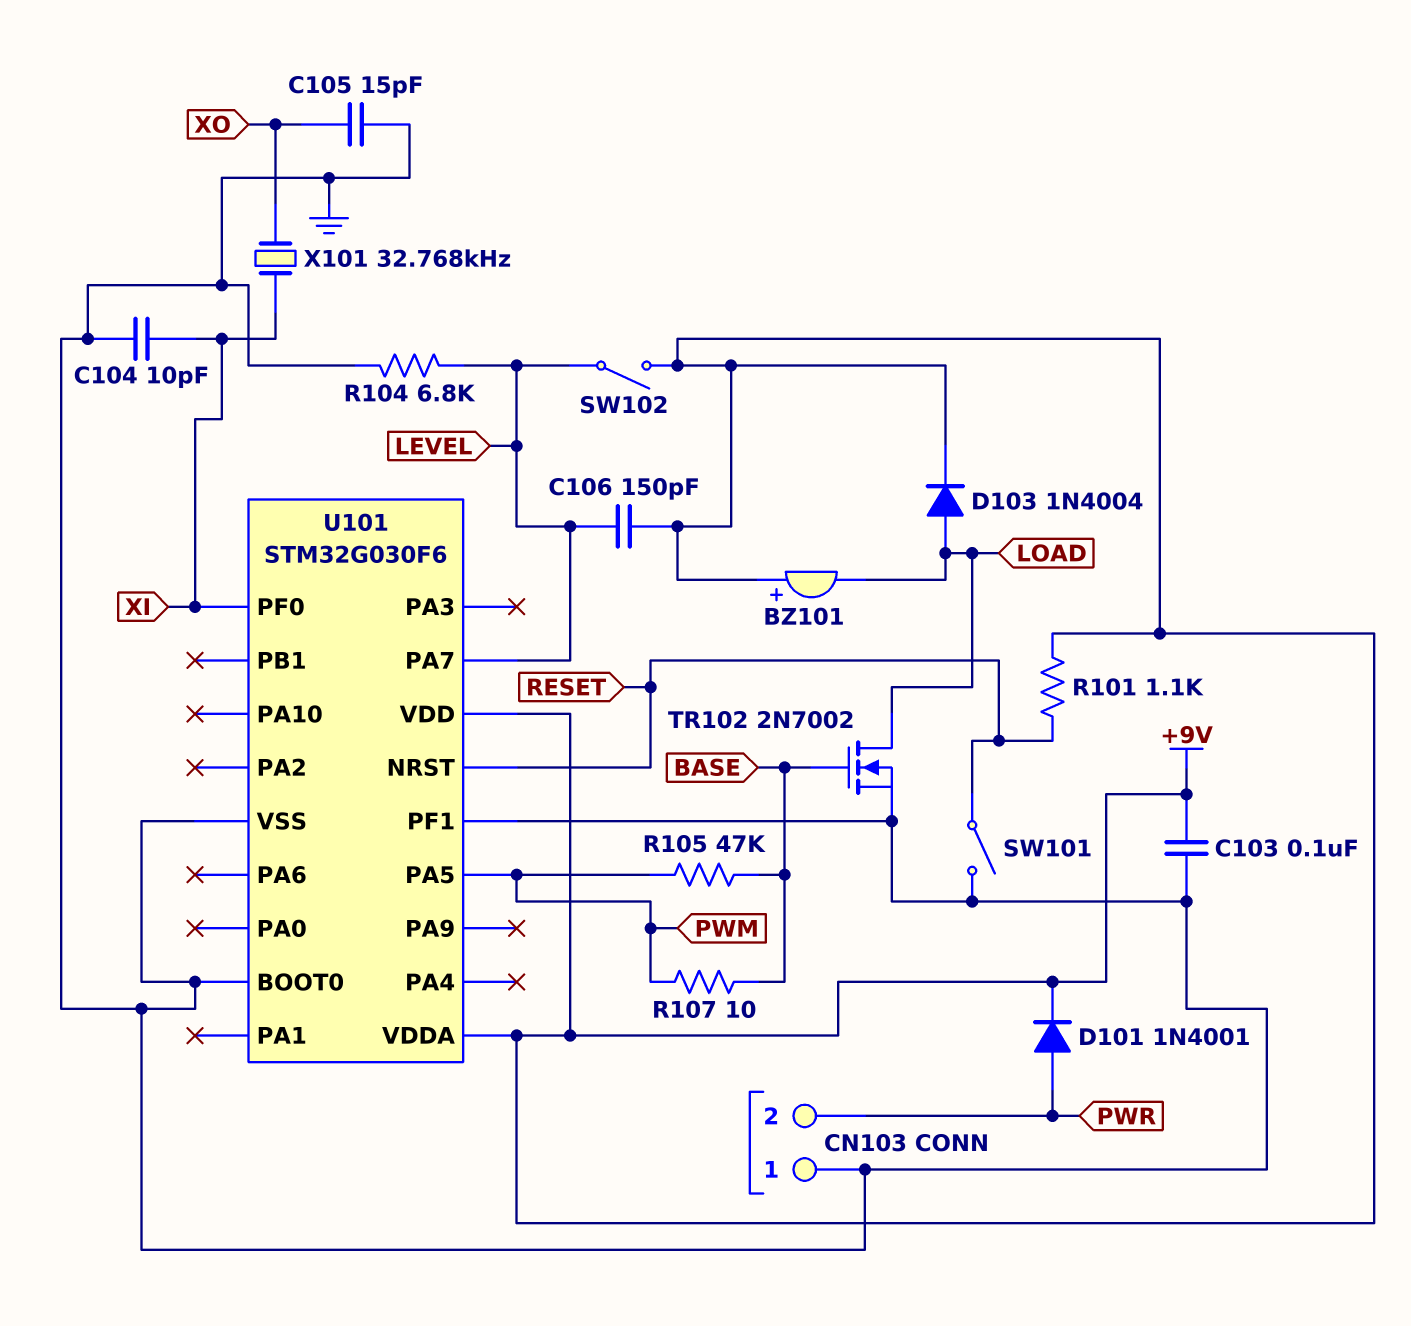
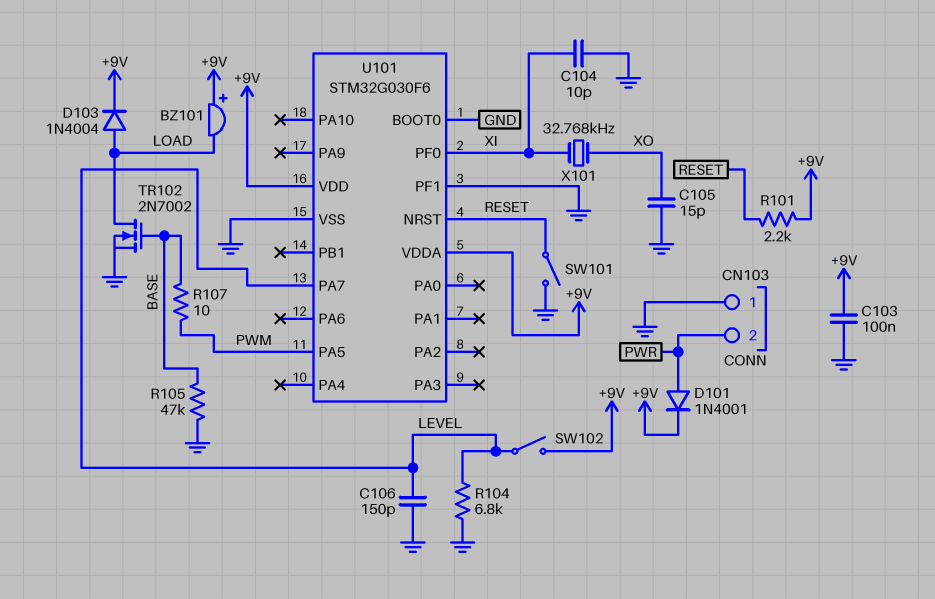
C106: 150pF (+9V, LEVEL) -> 150pF (GND, LEVEL)
R101: 1.1k (+9V, RESET) -> 2.2k (+9V, RESET)
R105: 47k (BASE, PWM) -> 47k (BASE, GND)

